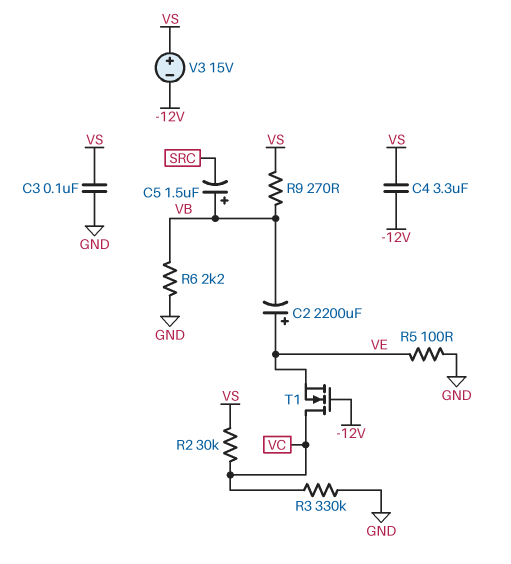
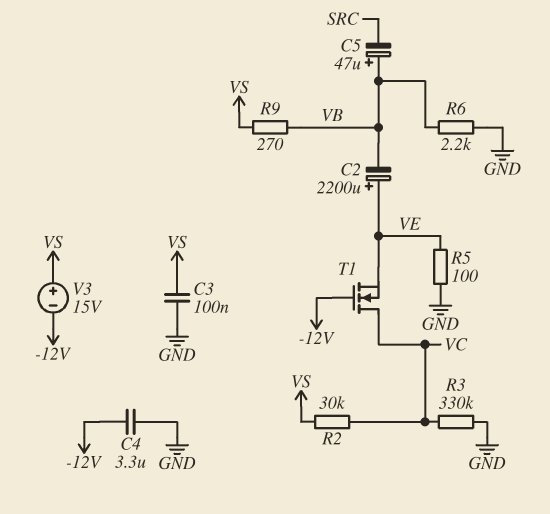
C4: 3.3uF (-12V, VS) -> 3.3uF (-12V, GND)
C5: 1.5uF (plus VB, minus SRC) -> 47uF (plus VB, minus SRC)

